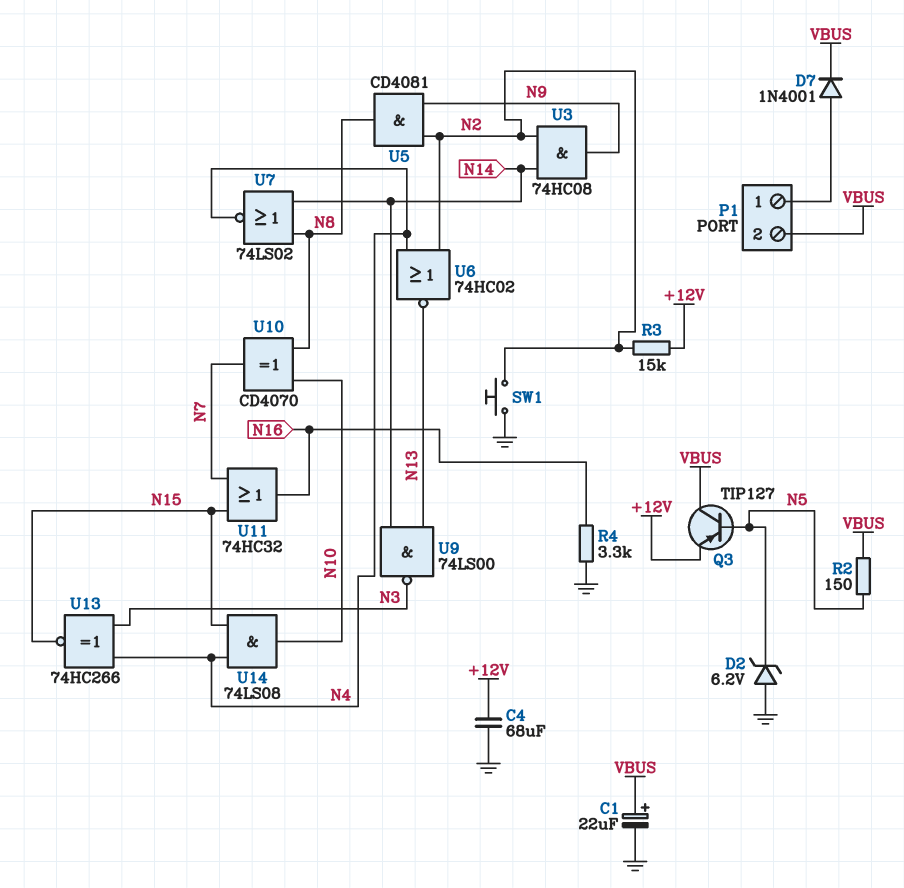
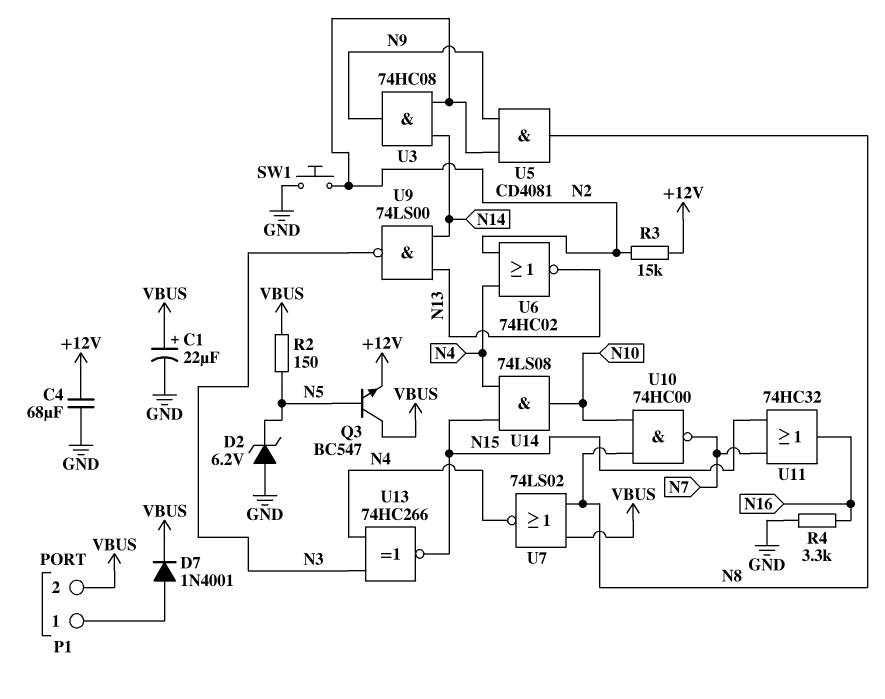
Q3: PNP TIP127 (B N5, C VBUS, E +12V) -> NPN BC547 (B N5, C VBUS, E +12V)
U7: NOR 74LS02 (in N8, in N14, out N4) -> NOR 74LS02 (in N8, in VBUS, out N4)
U10: XOR CD4070 (in N8, in N10, out N7) -> NAND 74HC00 (in N8, in N10, out N7)

